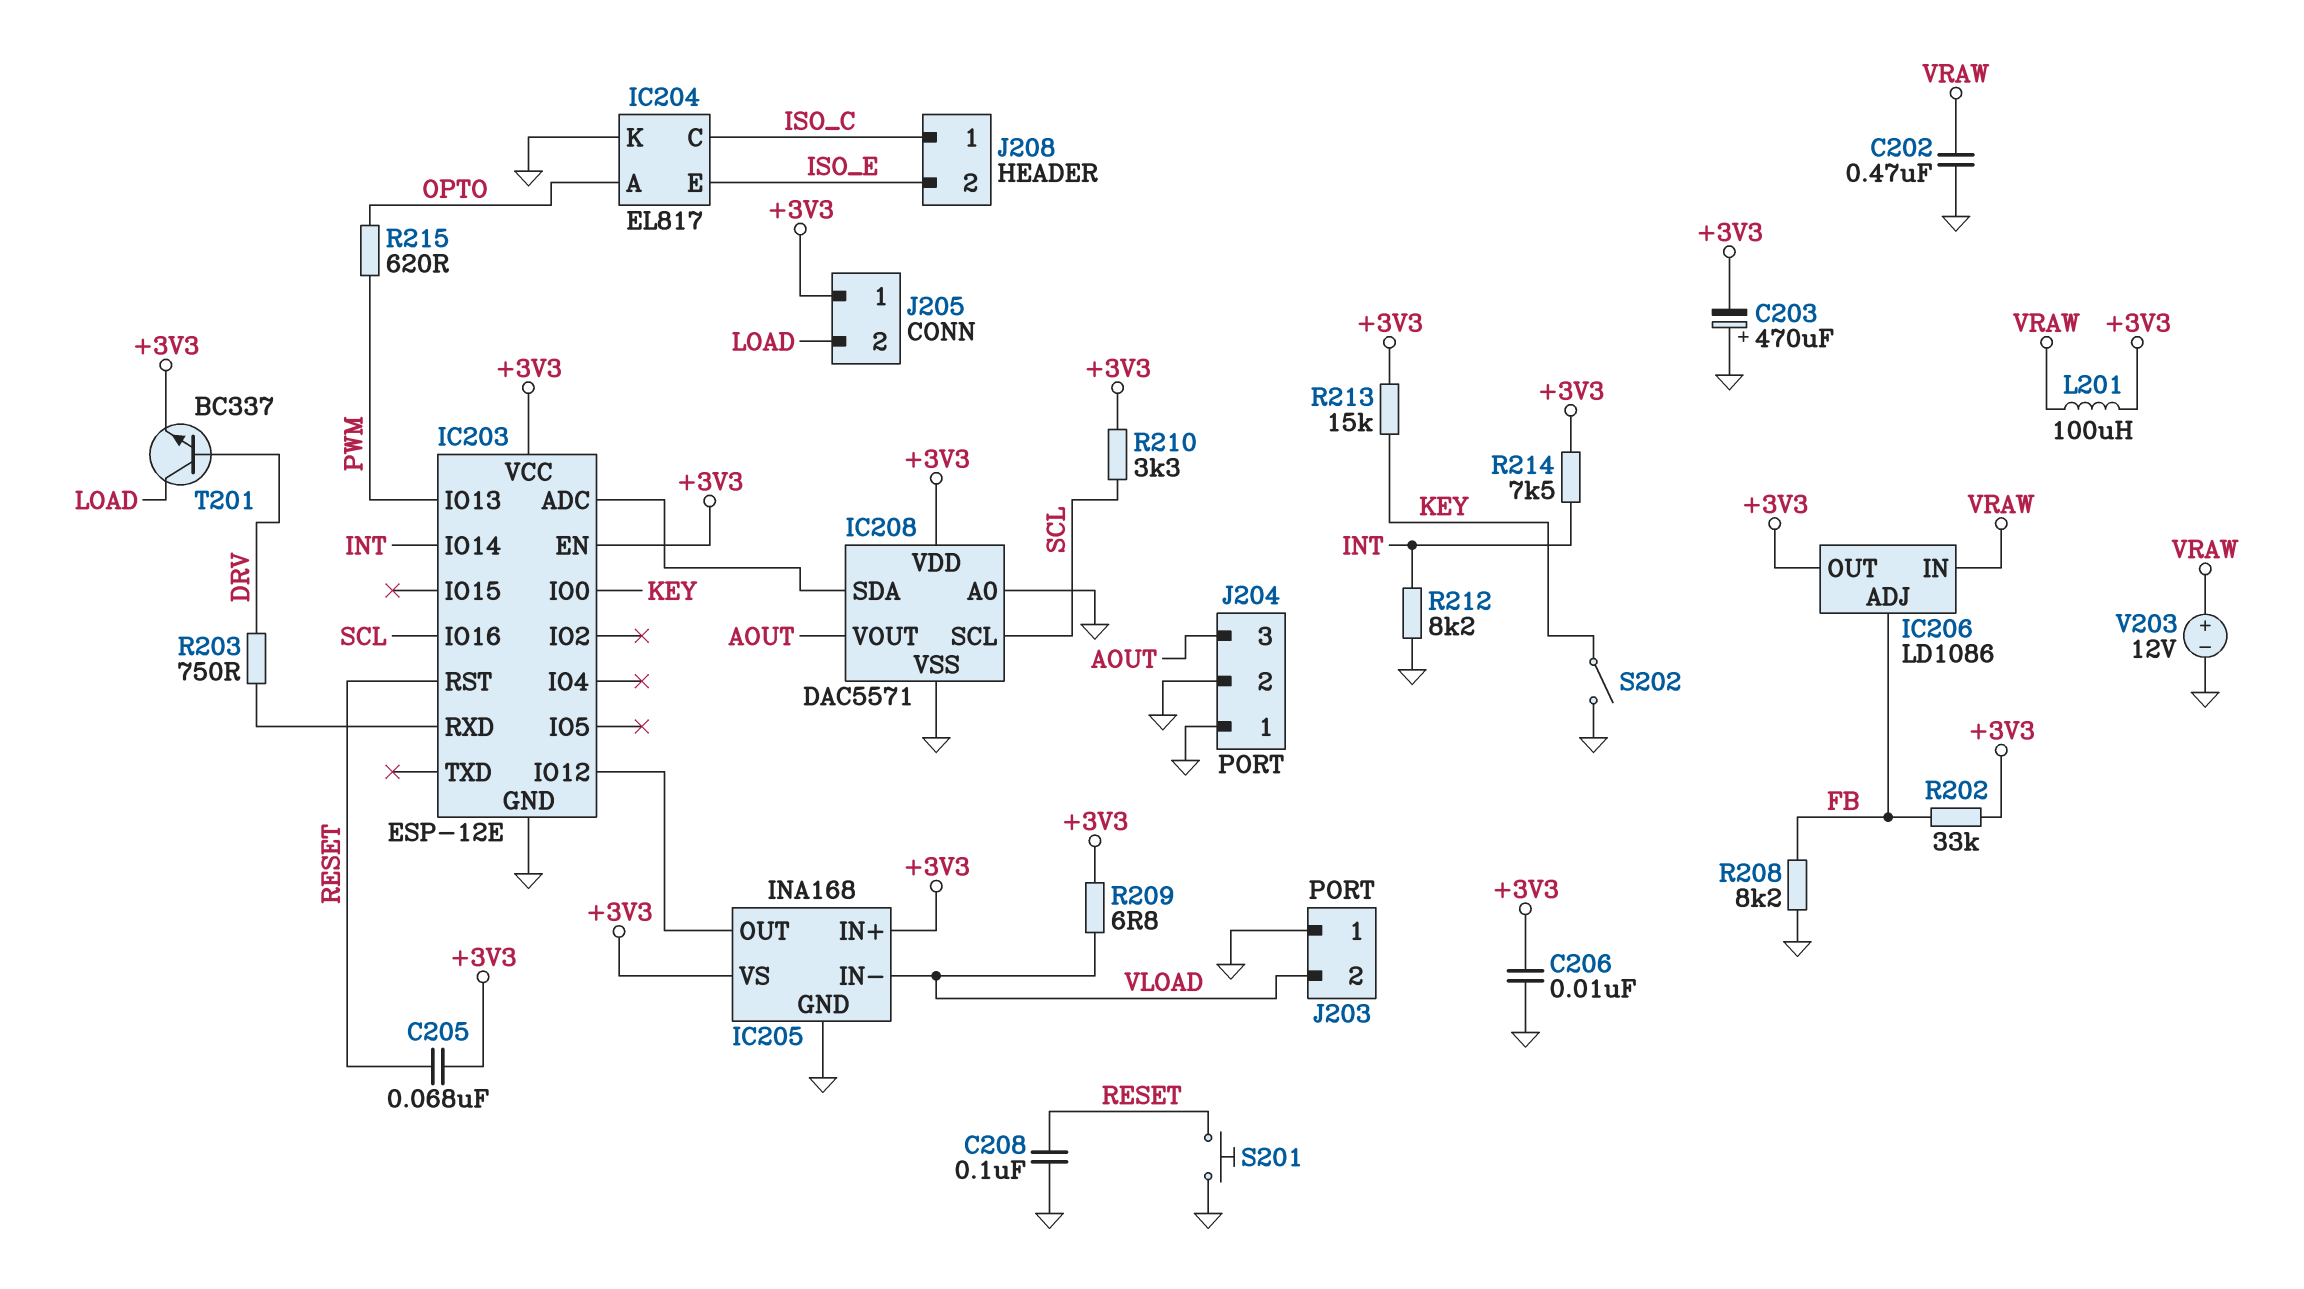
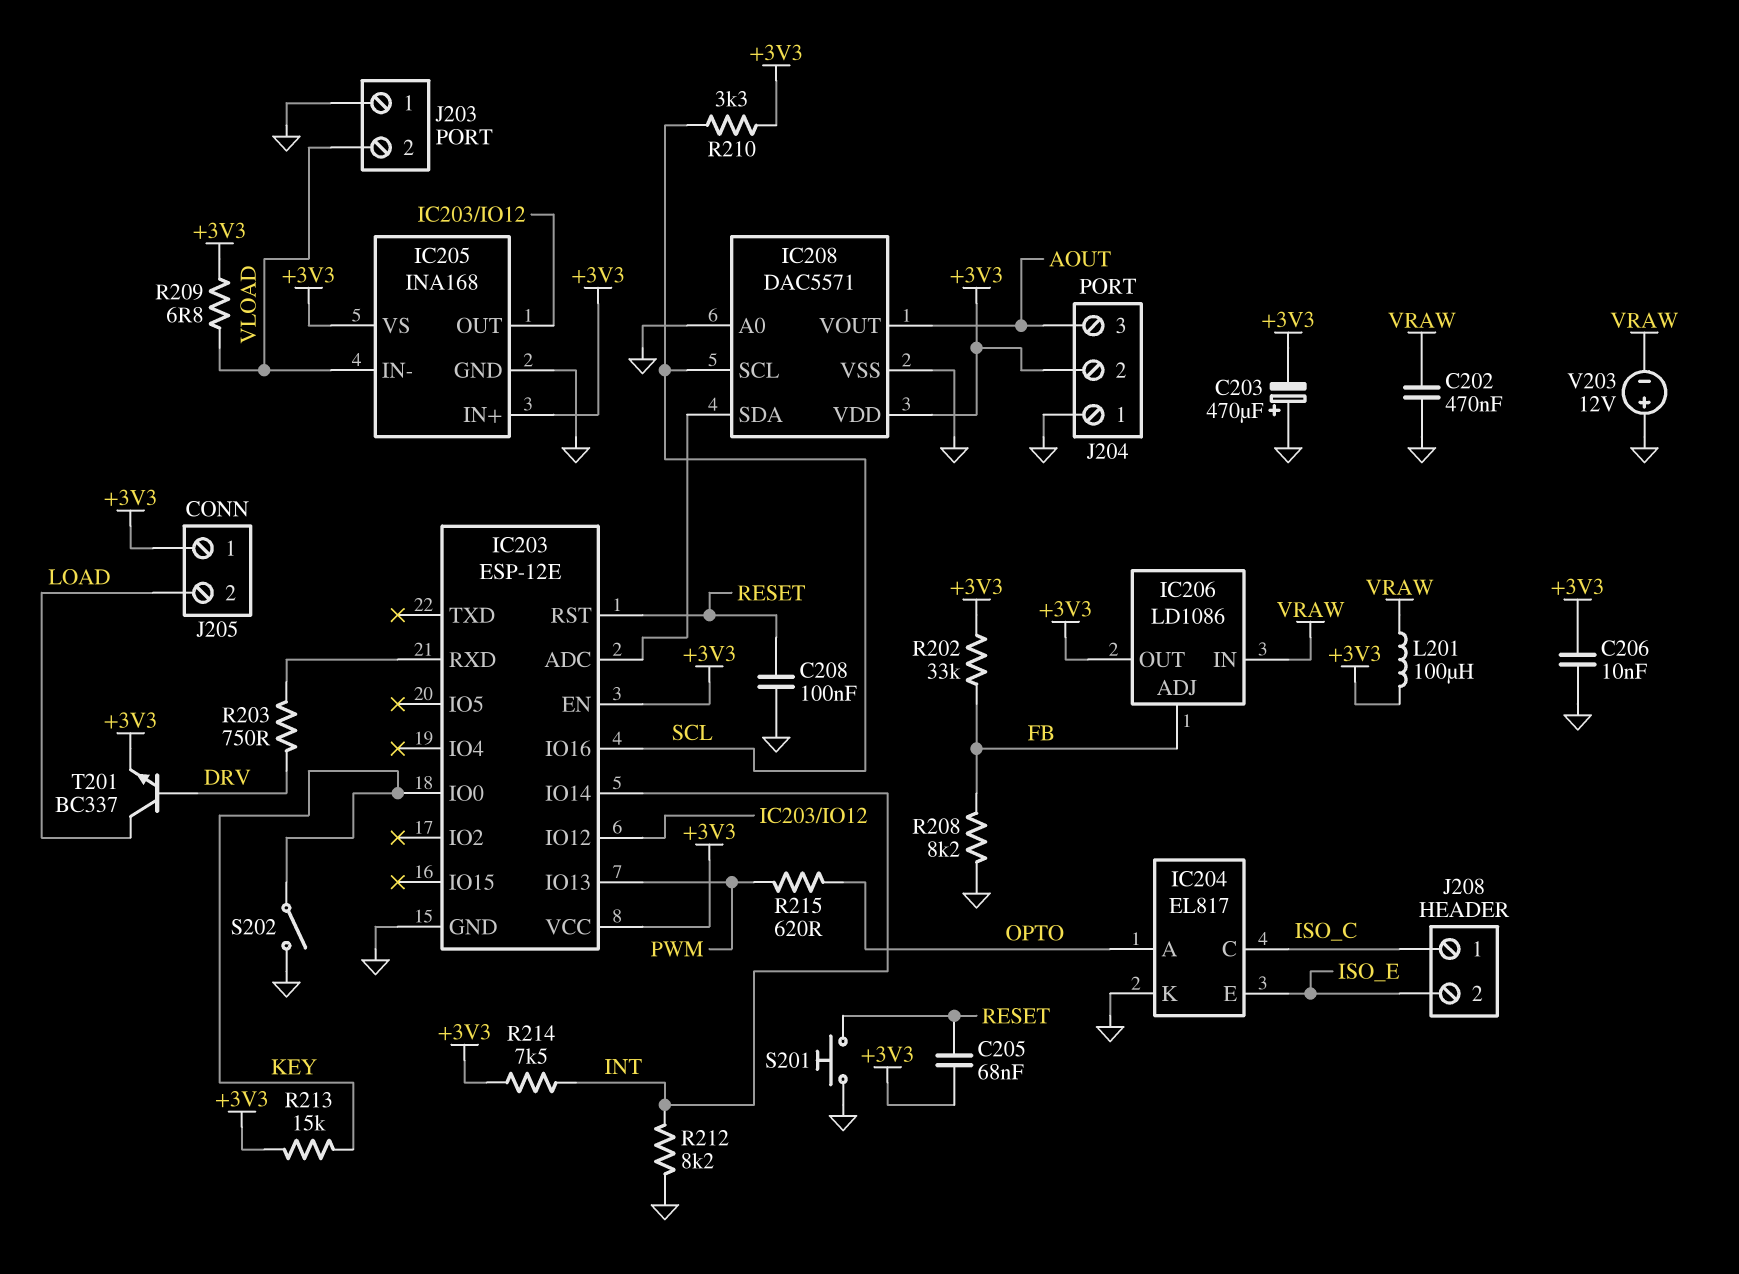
J204 pin 2: GND -> +3V3
V203: 12V (plus VRAW, minus GND) -> 12V (plus GND, minus VRAW)

